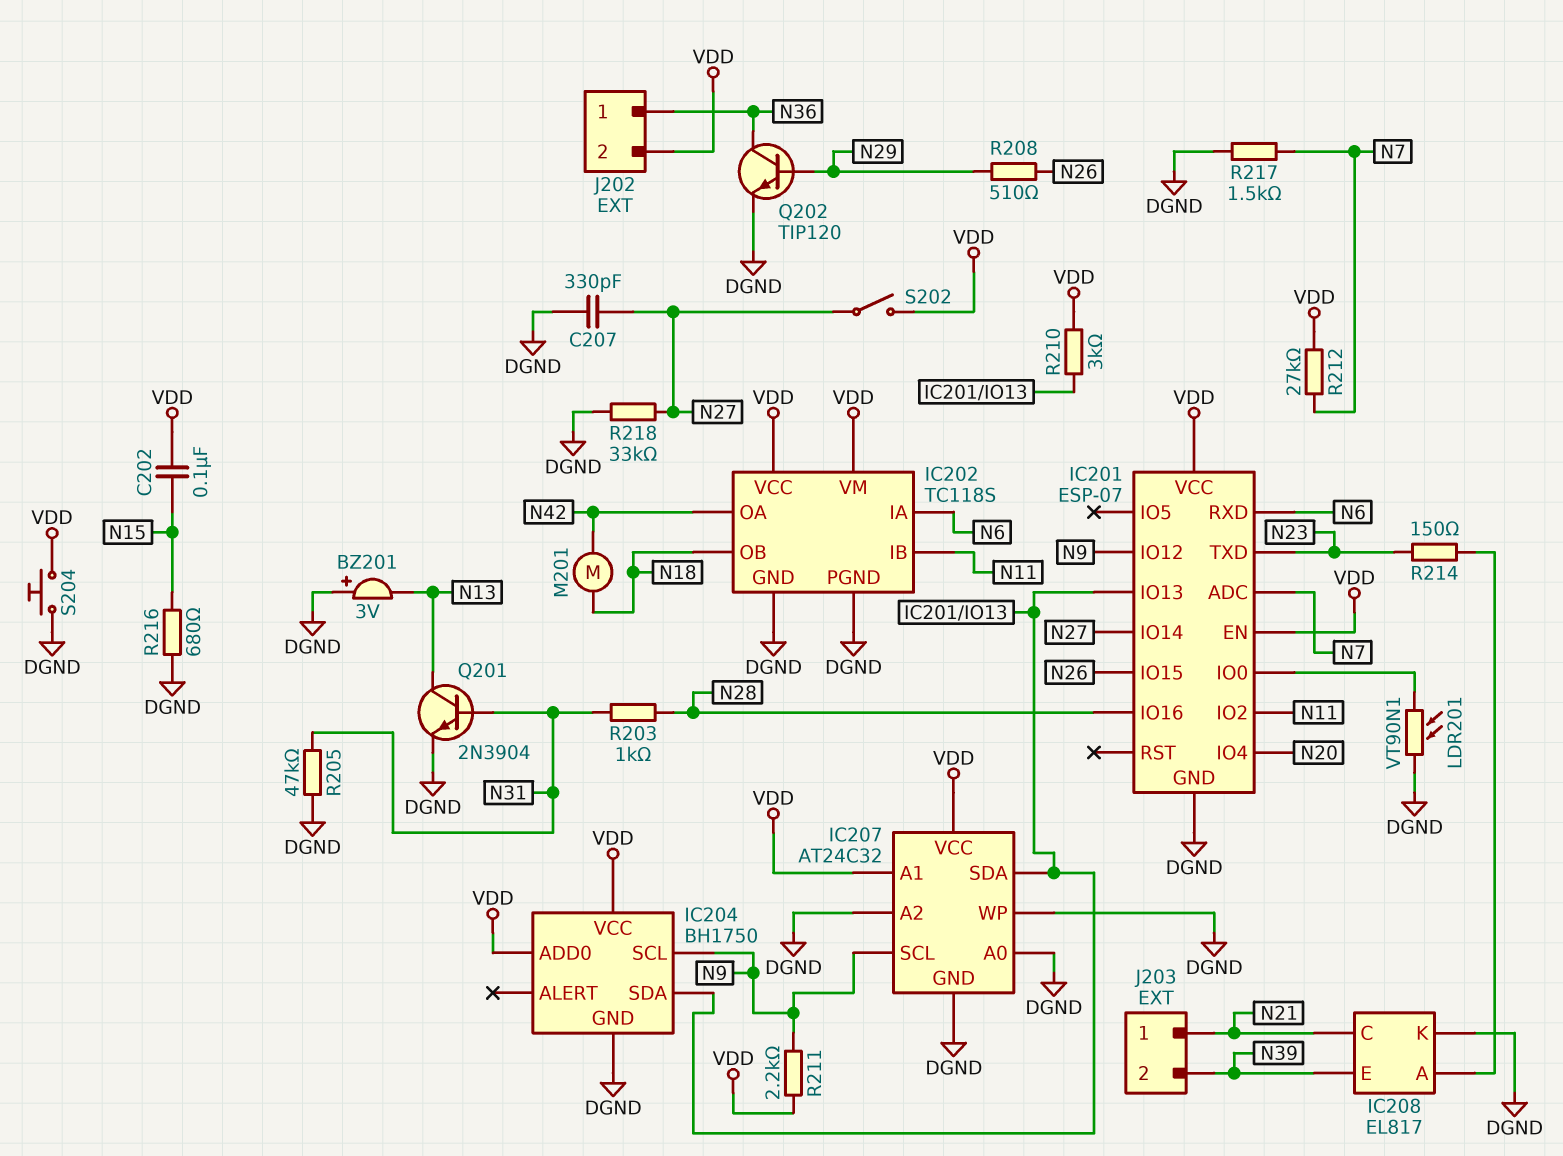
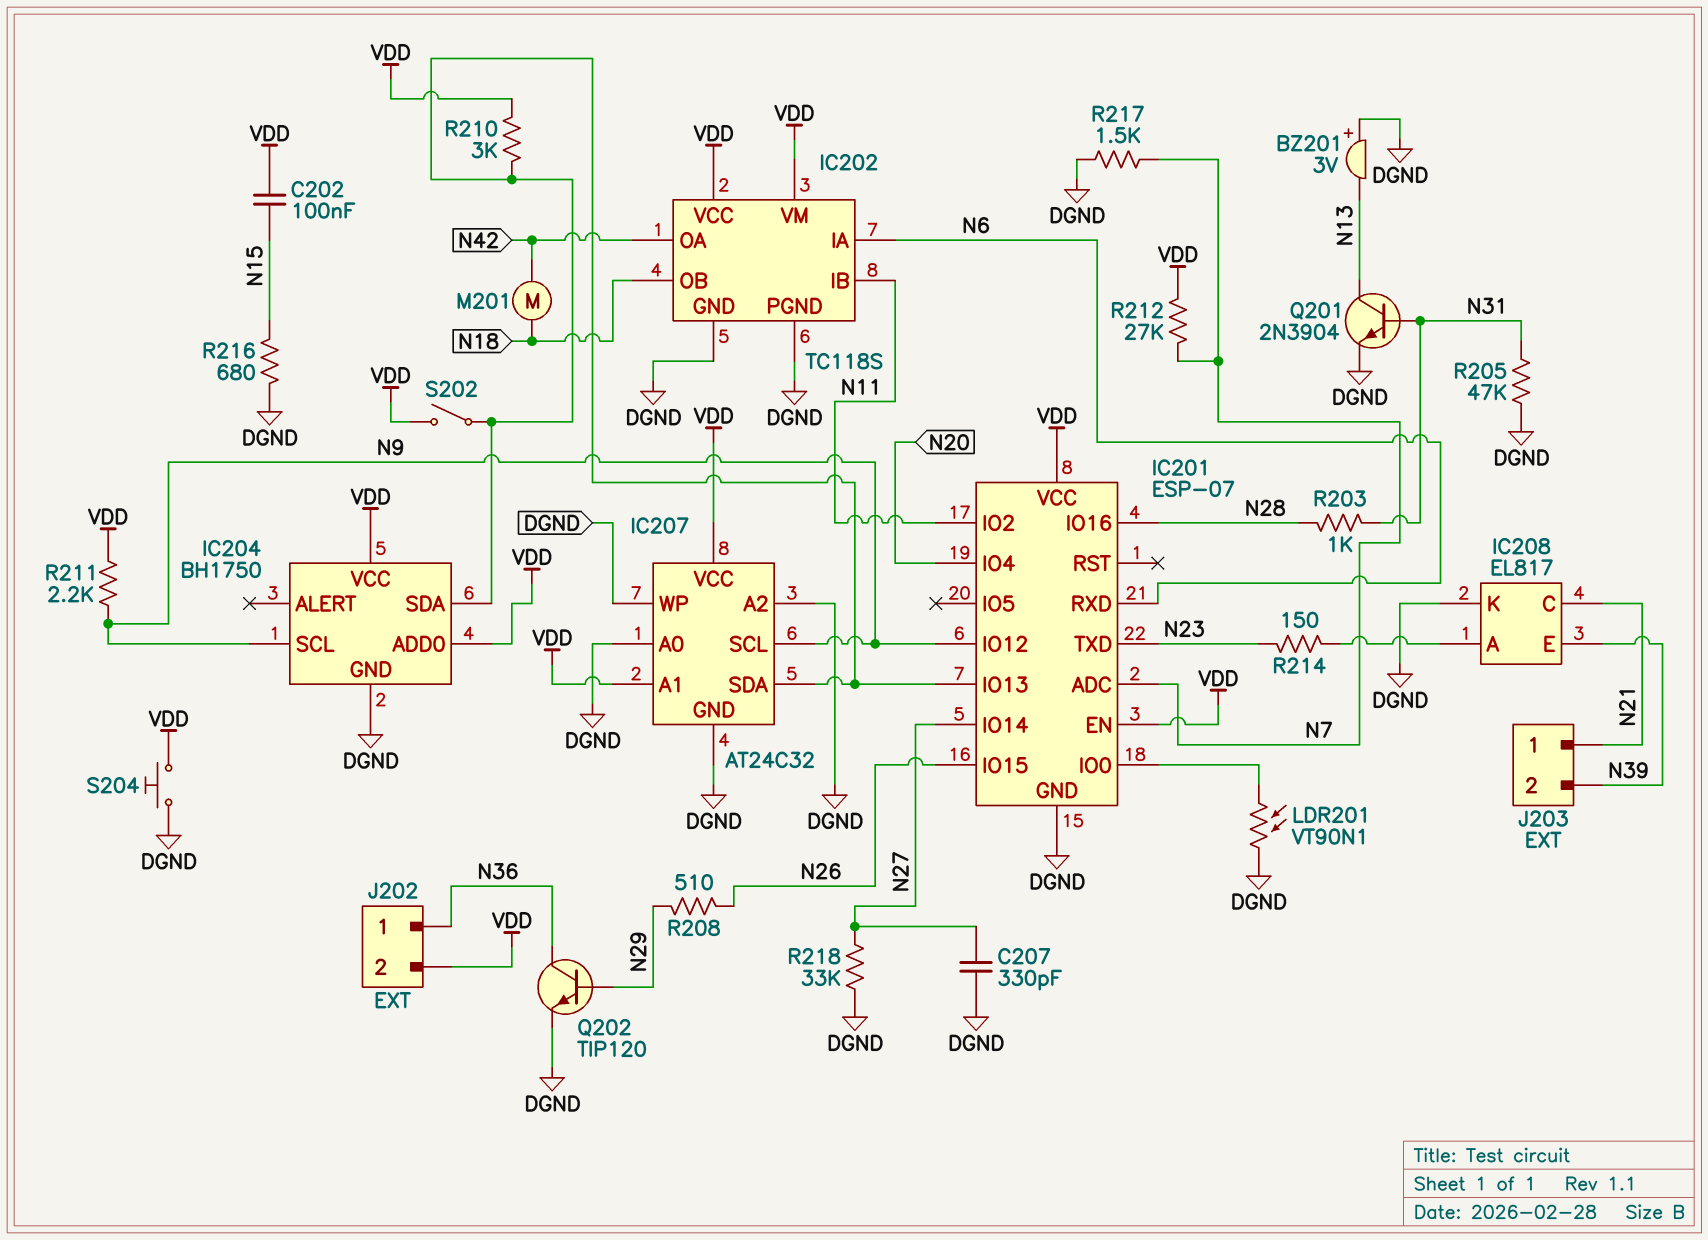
S202: switch (N27, VDD) -> switch (IC201/IO13, VDD)

